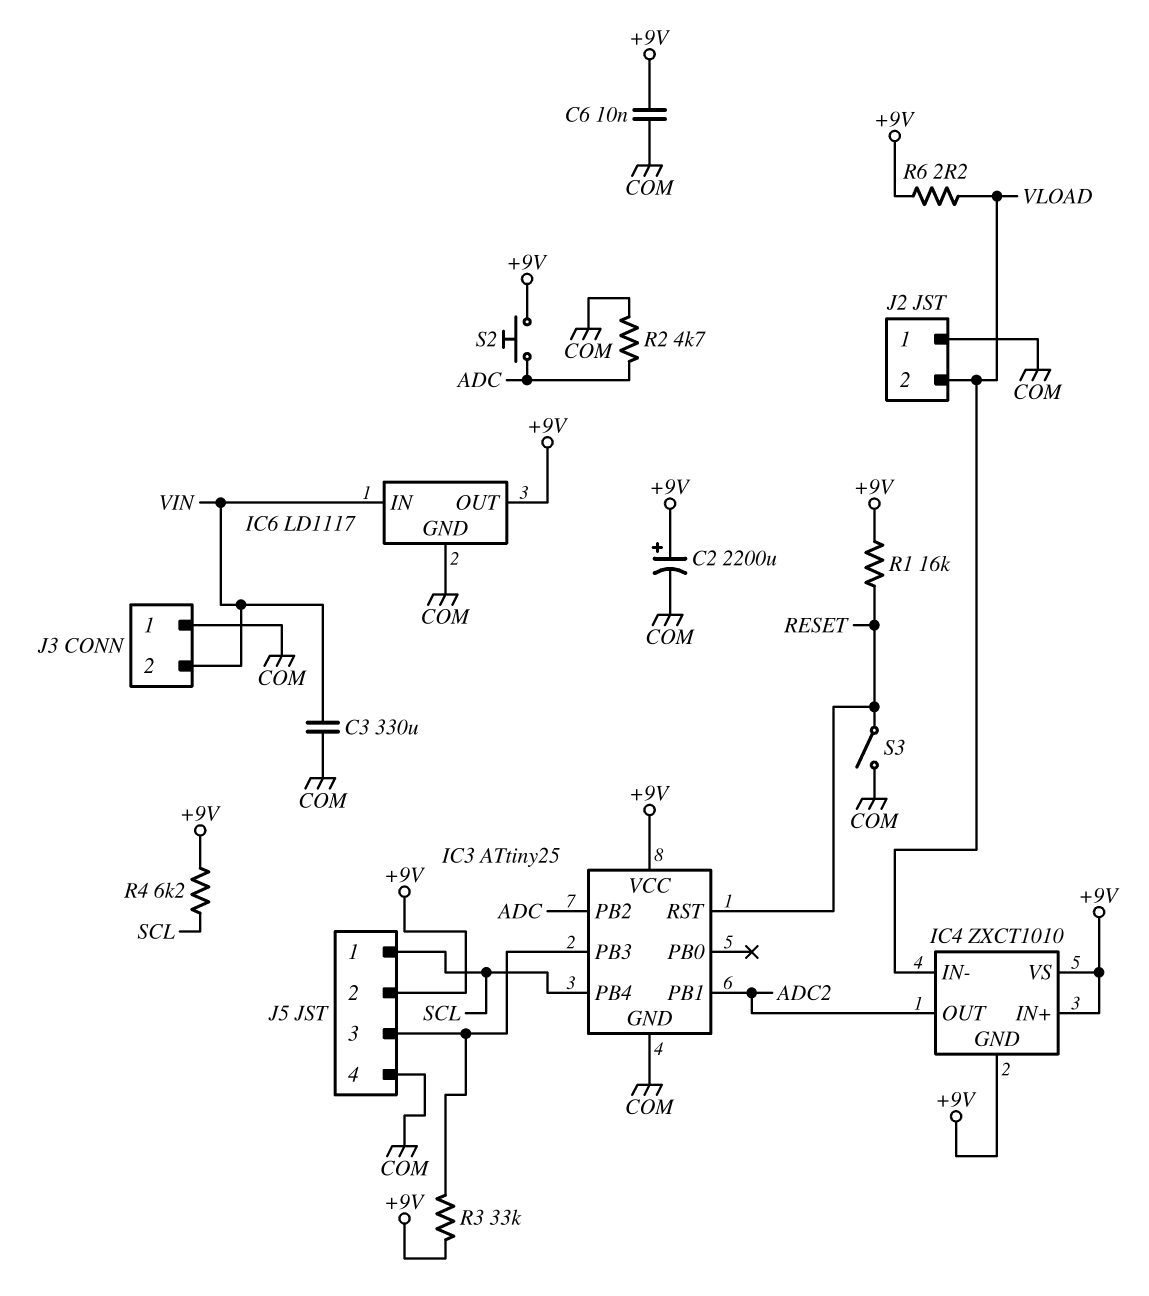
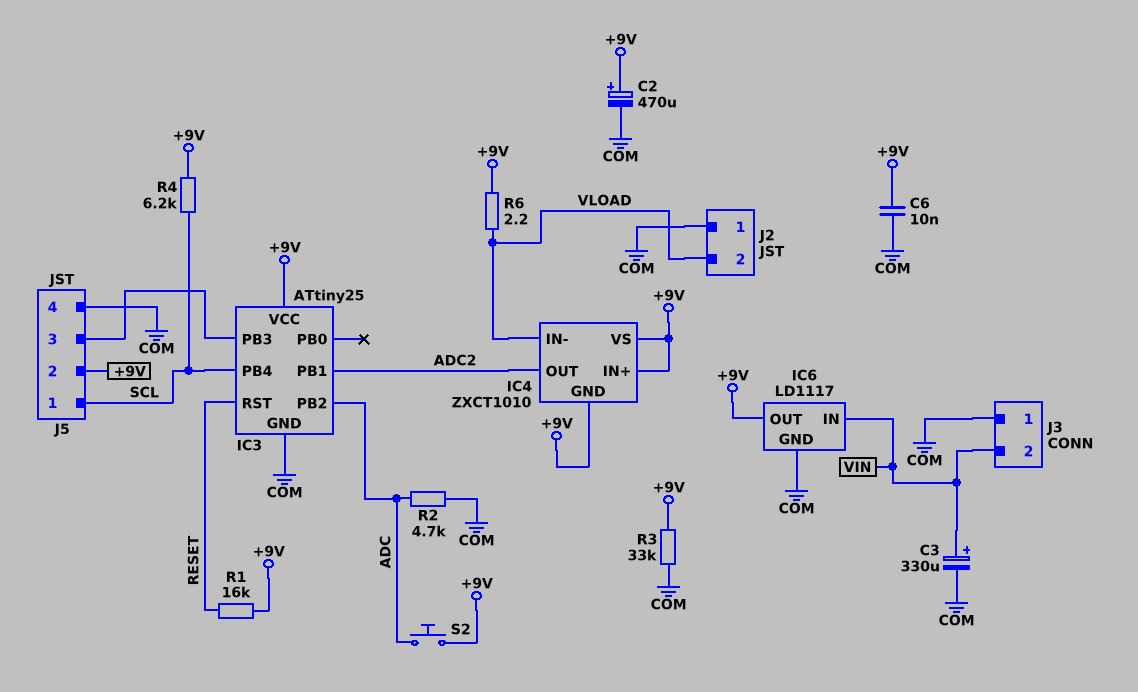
C2: 2200uF (plus +9V, minus COM) -> 470uF (plus +9V, minus COM)
C3: 330uF (COM, VIN) -> 330uF (plus VIN, minus COM)
R3: 33k (+9V, IC3/PB3) -> 33k (+9V, COM)
S3: switch (COM, RESET) -> none

